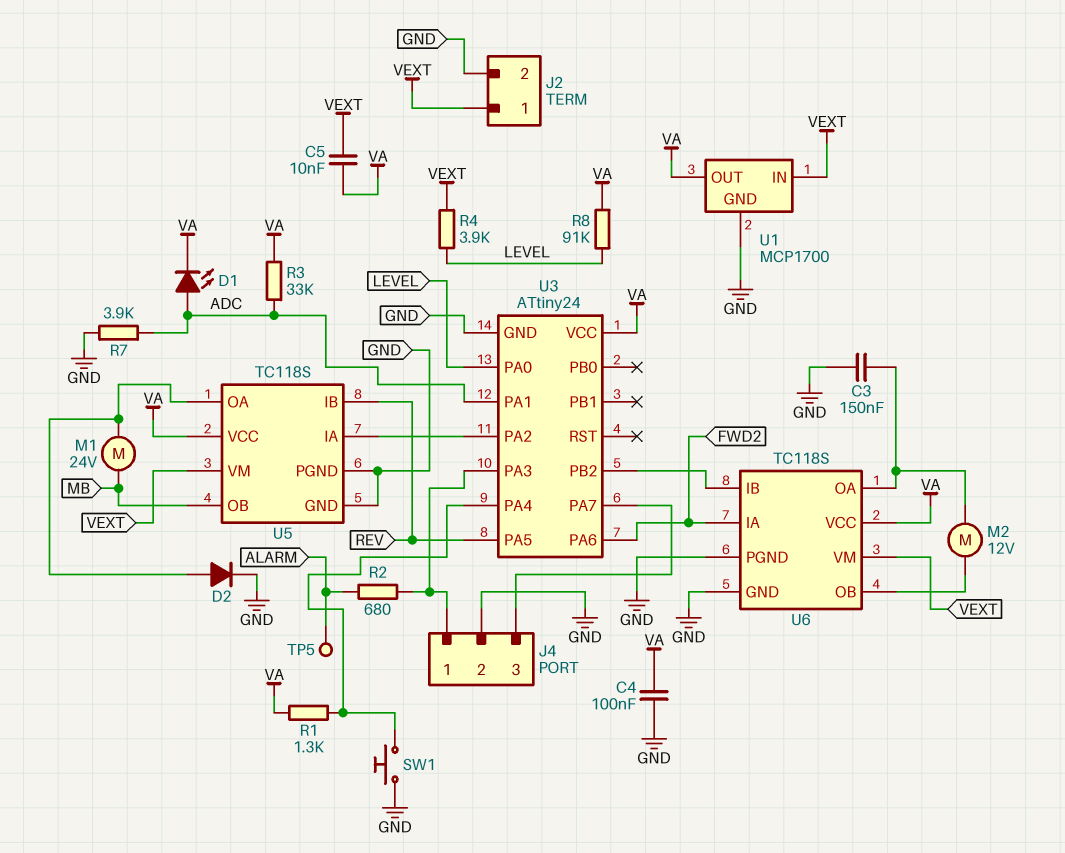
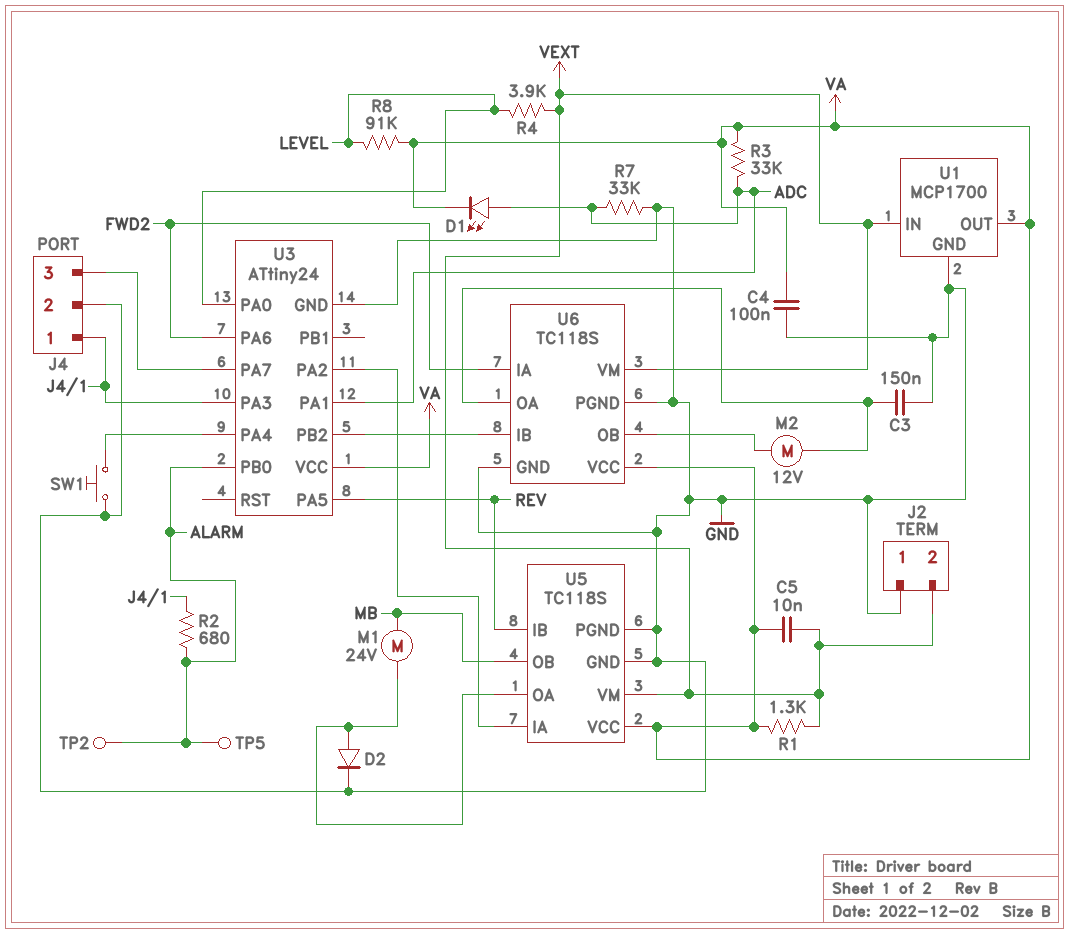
J2 pin 1: VEXT -> GND
J2 pin 2: GND -> VEXT
R1: 1.3k (U3/PA4, VA) -> 1.3k (VA, VEXT)
R7: 3.9k (ADC, GND) -> 33k (ADC, GND)
TP2: none -> test point (ALARM)
U3 pin PB0: none -> ALARM

